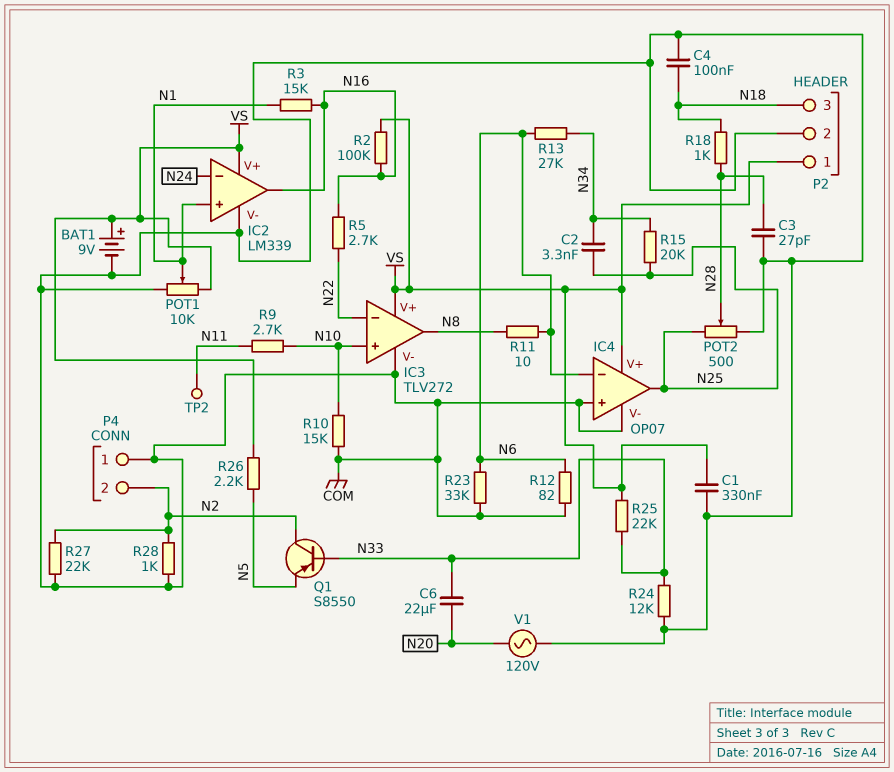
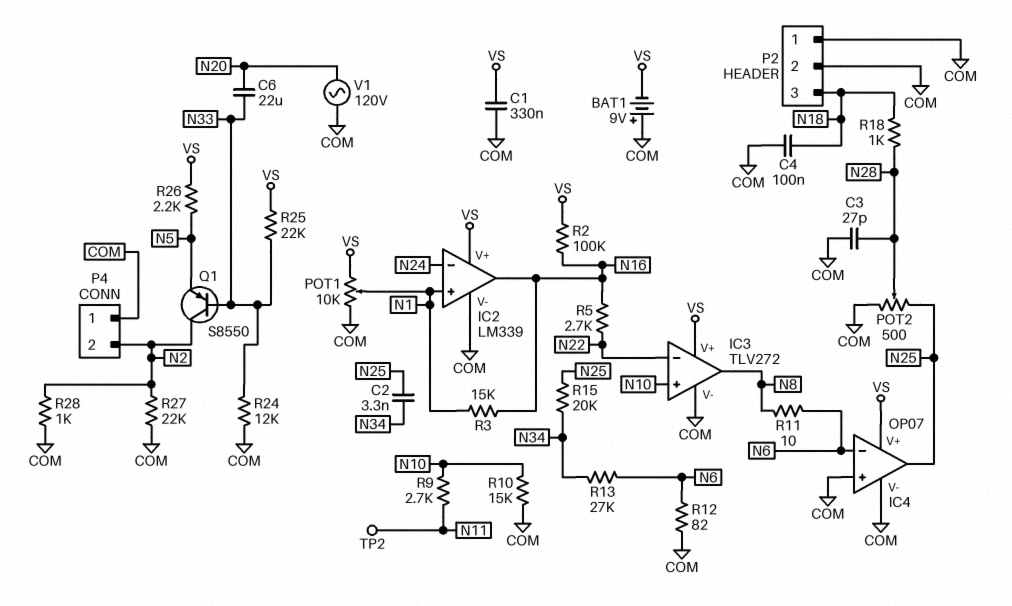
BAT1: 9V (plus VS, minus COM) -> 9V (plus COM, minus VS)
P2 pin 1: VS -> COM
R23: 33k (COM, N6) -> none

